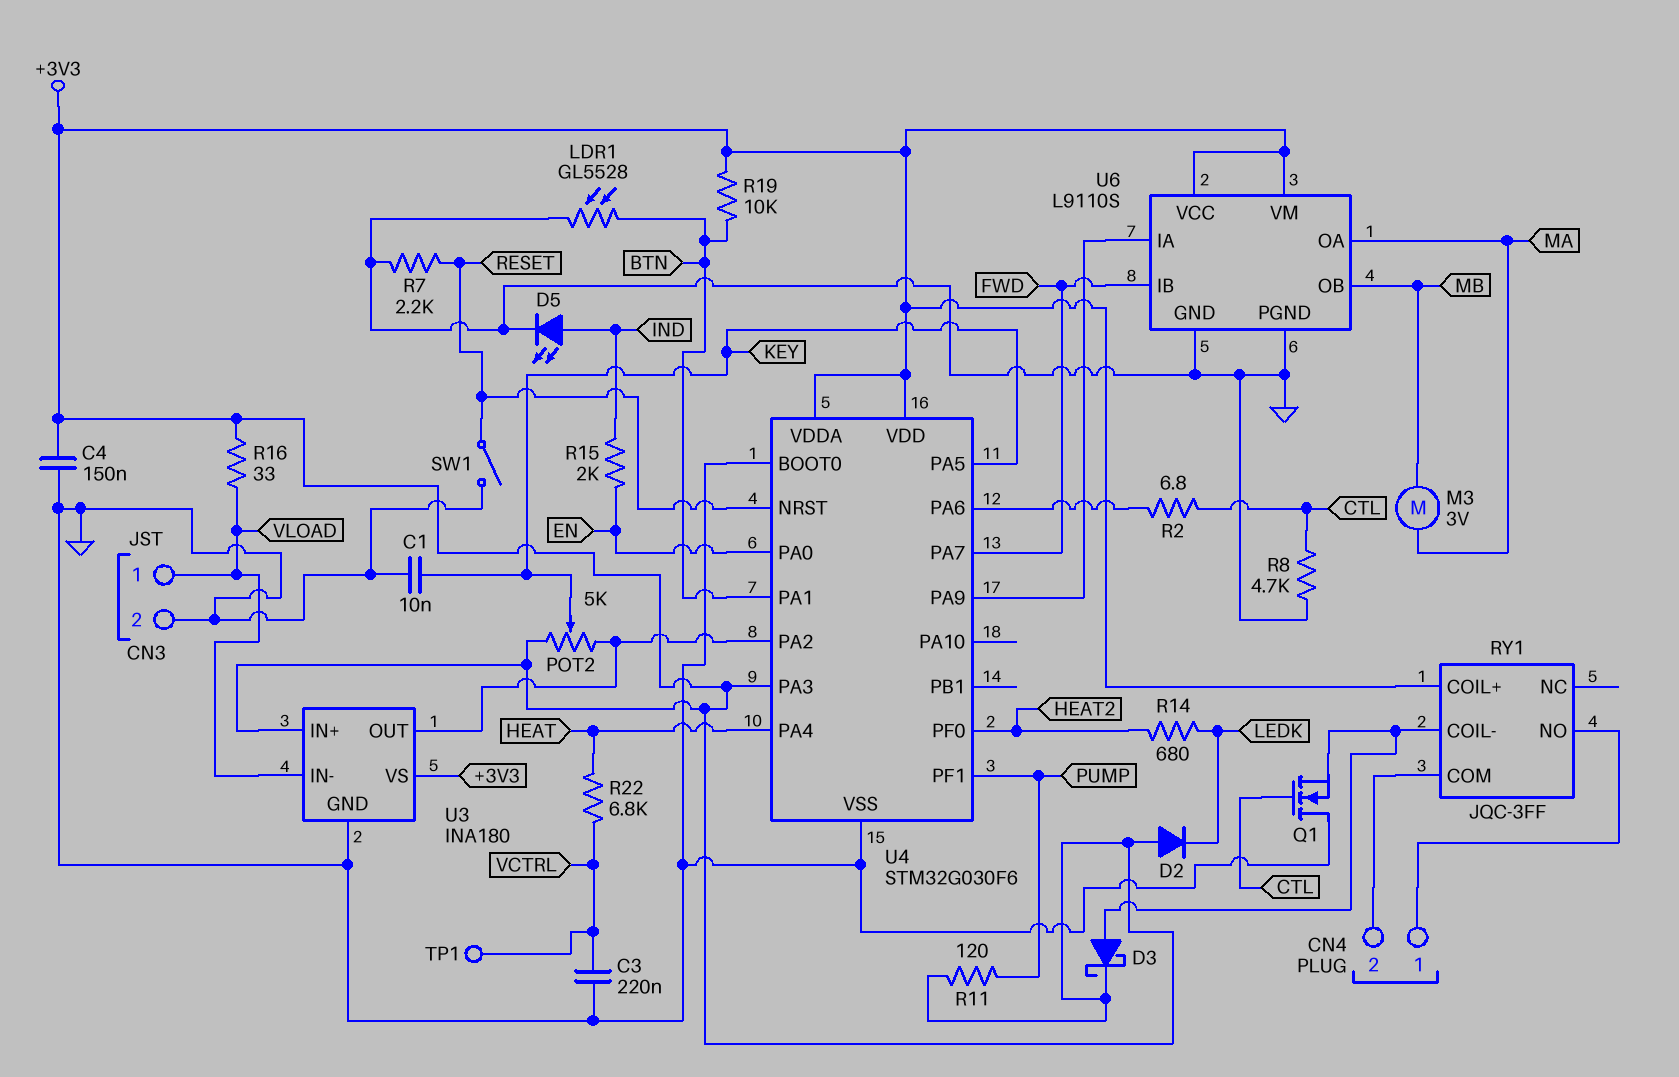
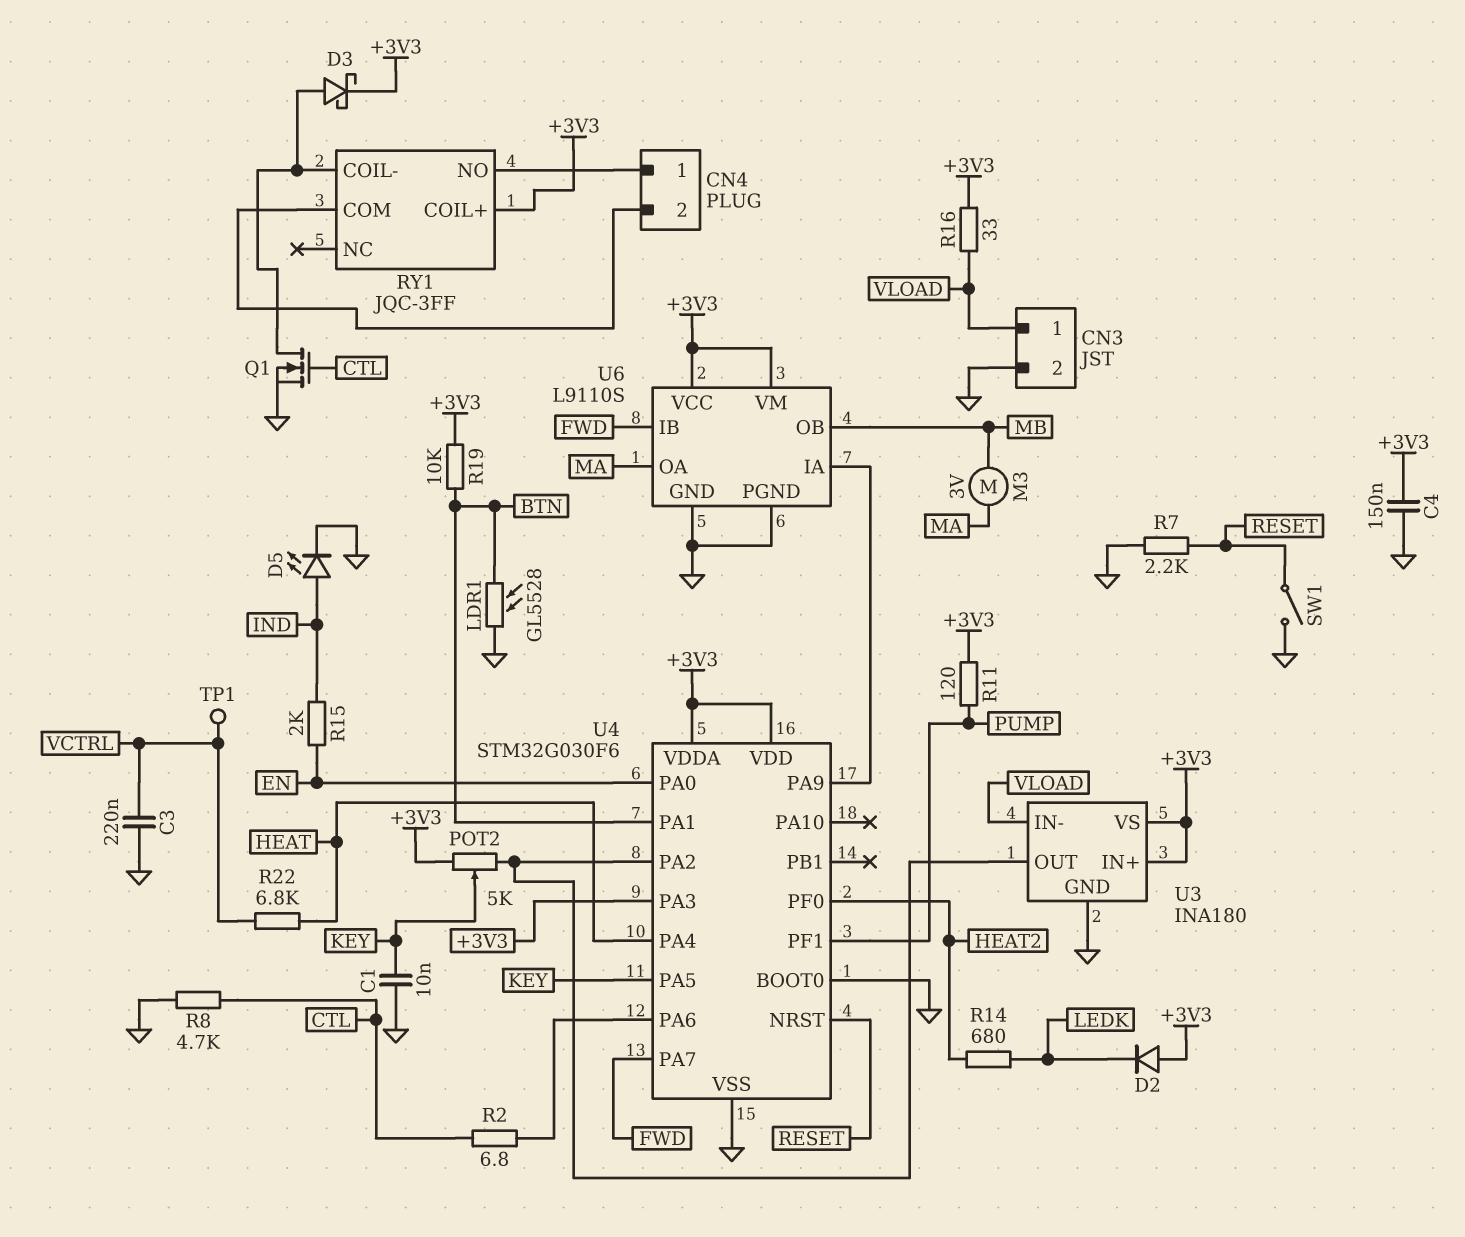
Q1: NMOS (G CTL, D GND, S RY1/COIL-) -> NMOS (G CTL, D RY1/COIL-, S GND)

